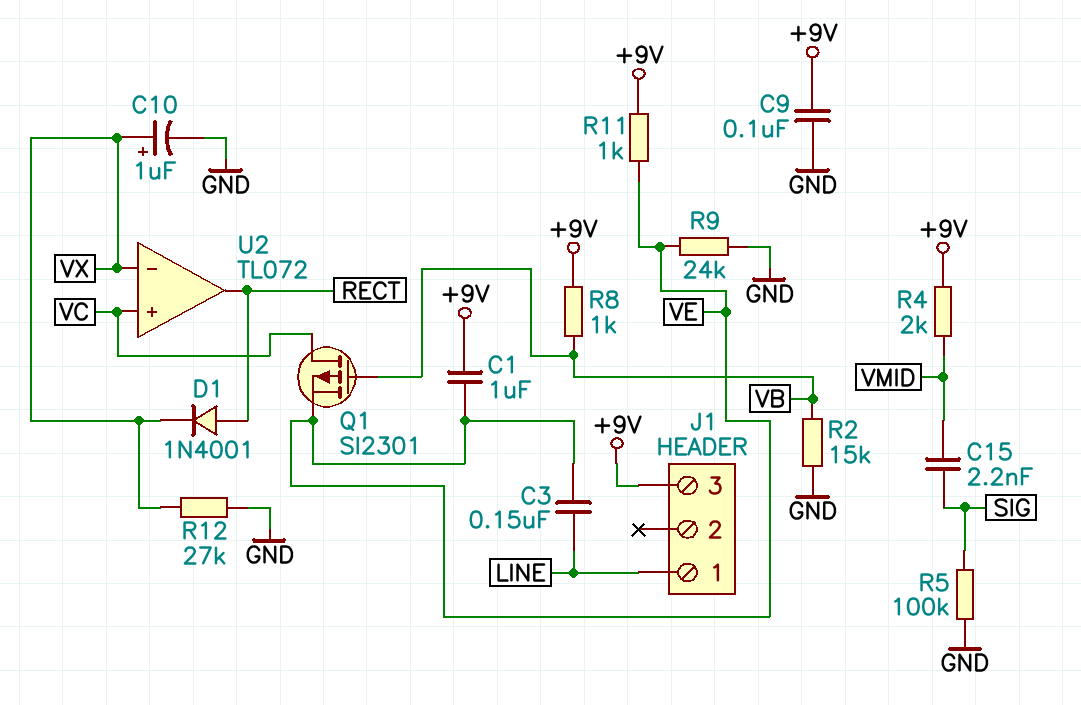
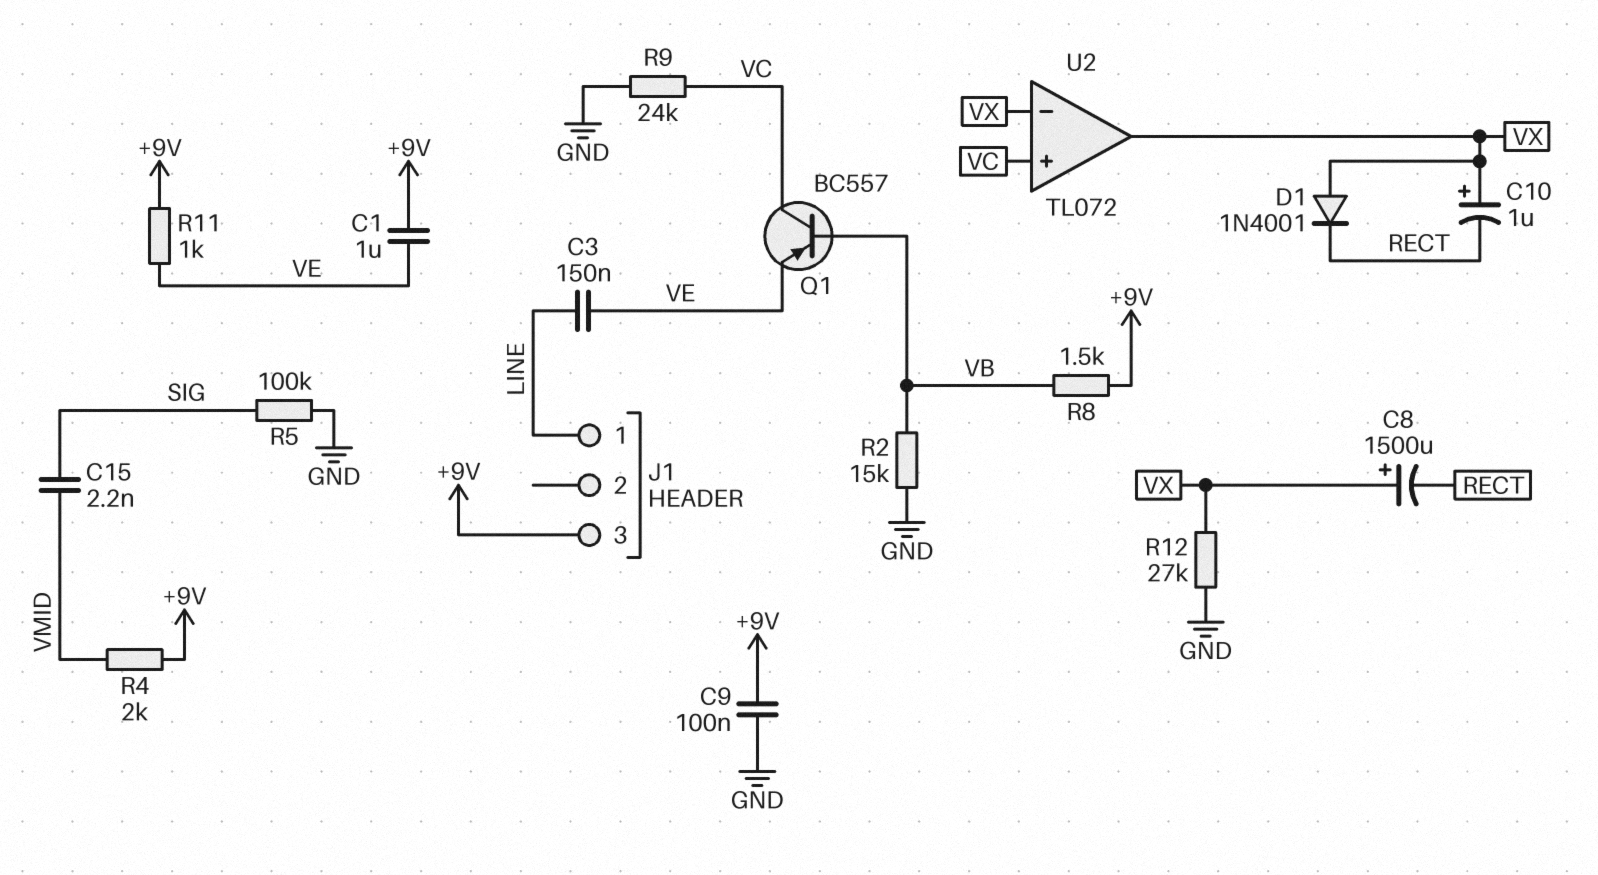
C8: none -> 1500uF (plus VX, minus RECT)
C10: 1uF (plus VX, minus GND) -> 1uF (plus VX, minus RECT)
D1: diode 1N4001 (A RECT, K VX) -> diode 1N4001 (A VX, K RECT)
Q1: PMOS SI2301 (G VB, D VC, S VE) -> PNP BC557 (B VB, C VC, E VE)
R8: 1k (+9V, VB) -> 1.5k (+9V, VB)
R9: 24k (GND, VE) -> 24k (GND, VC)
U2 pin out: RECT -> VX

